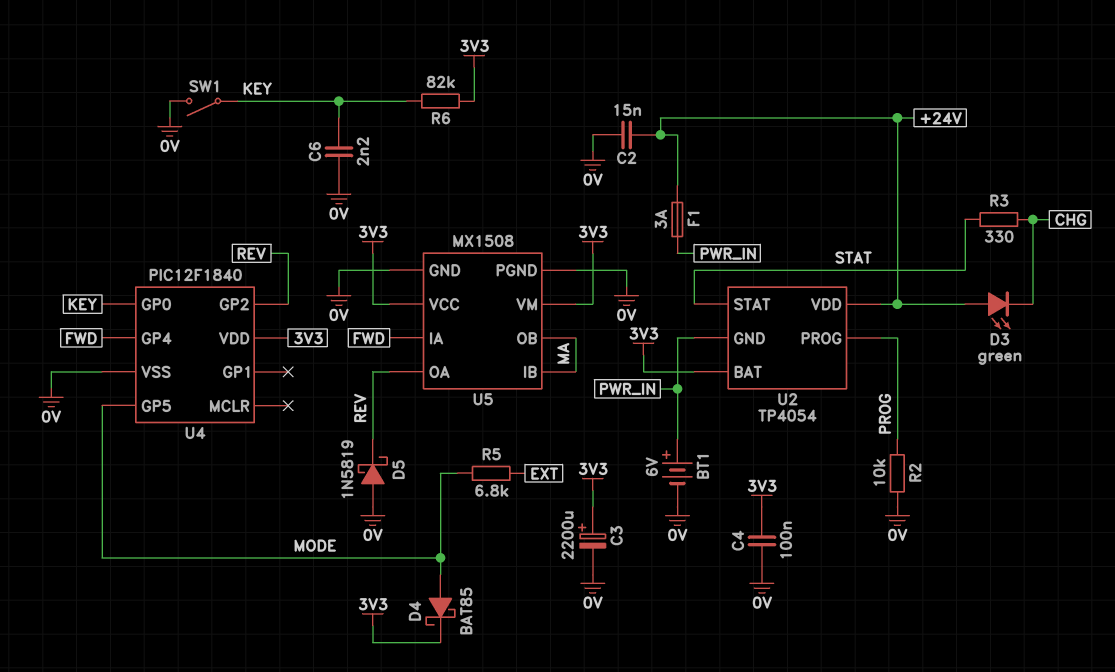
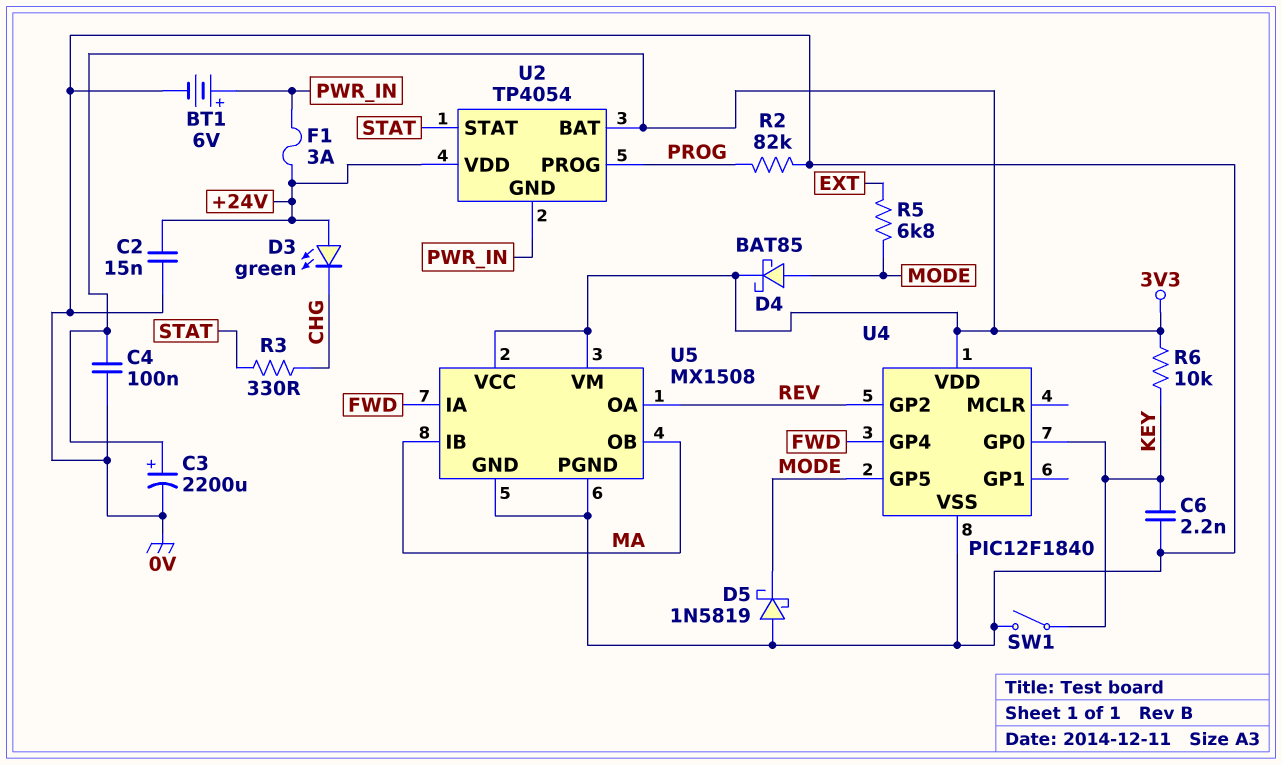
D5: schottky 1N5819 (A 0V, K REV) -> schottky 1N5819 (A 0V, K MODE)
R2: 10k (0V, PROG) -> 82k (0V, PROG)
R6: 82k (3V3, KEY) -> 10k (3V3, KEY)

